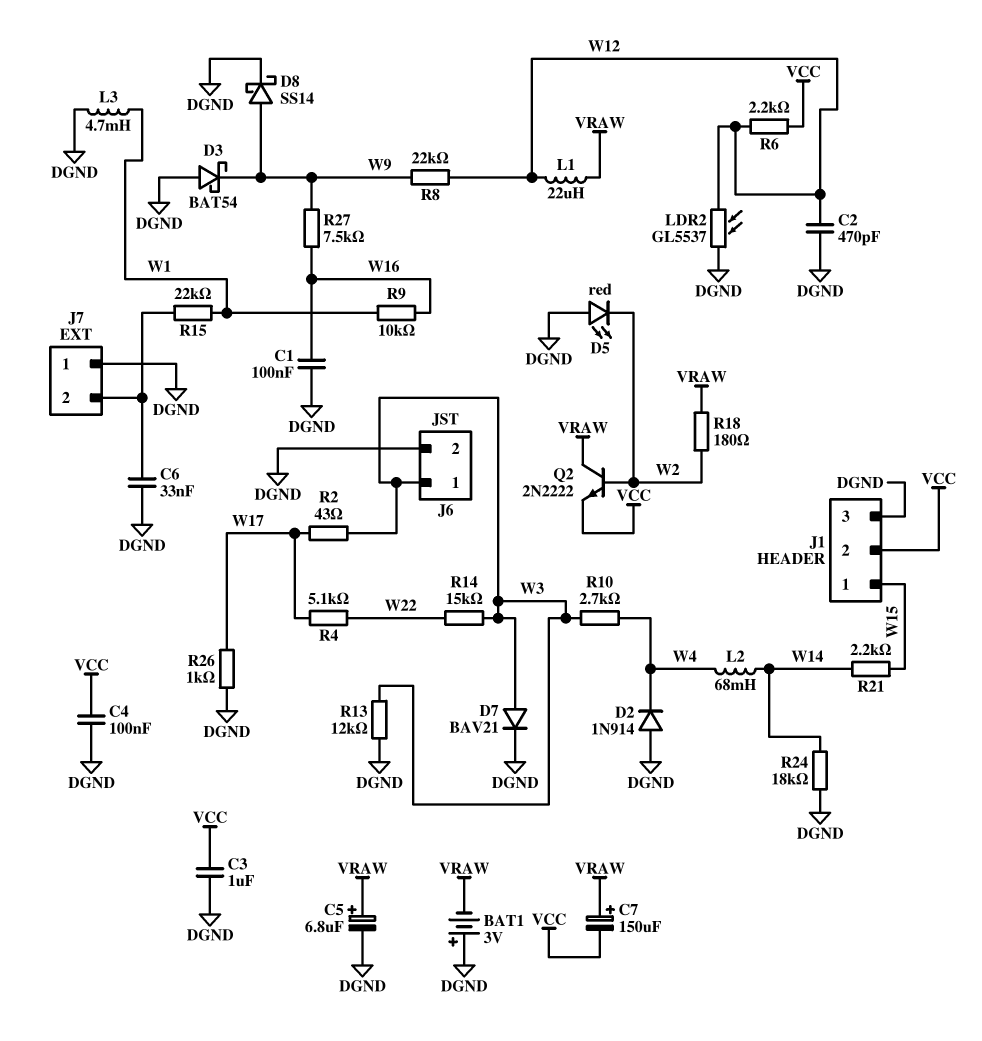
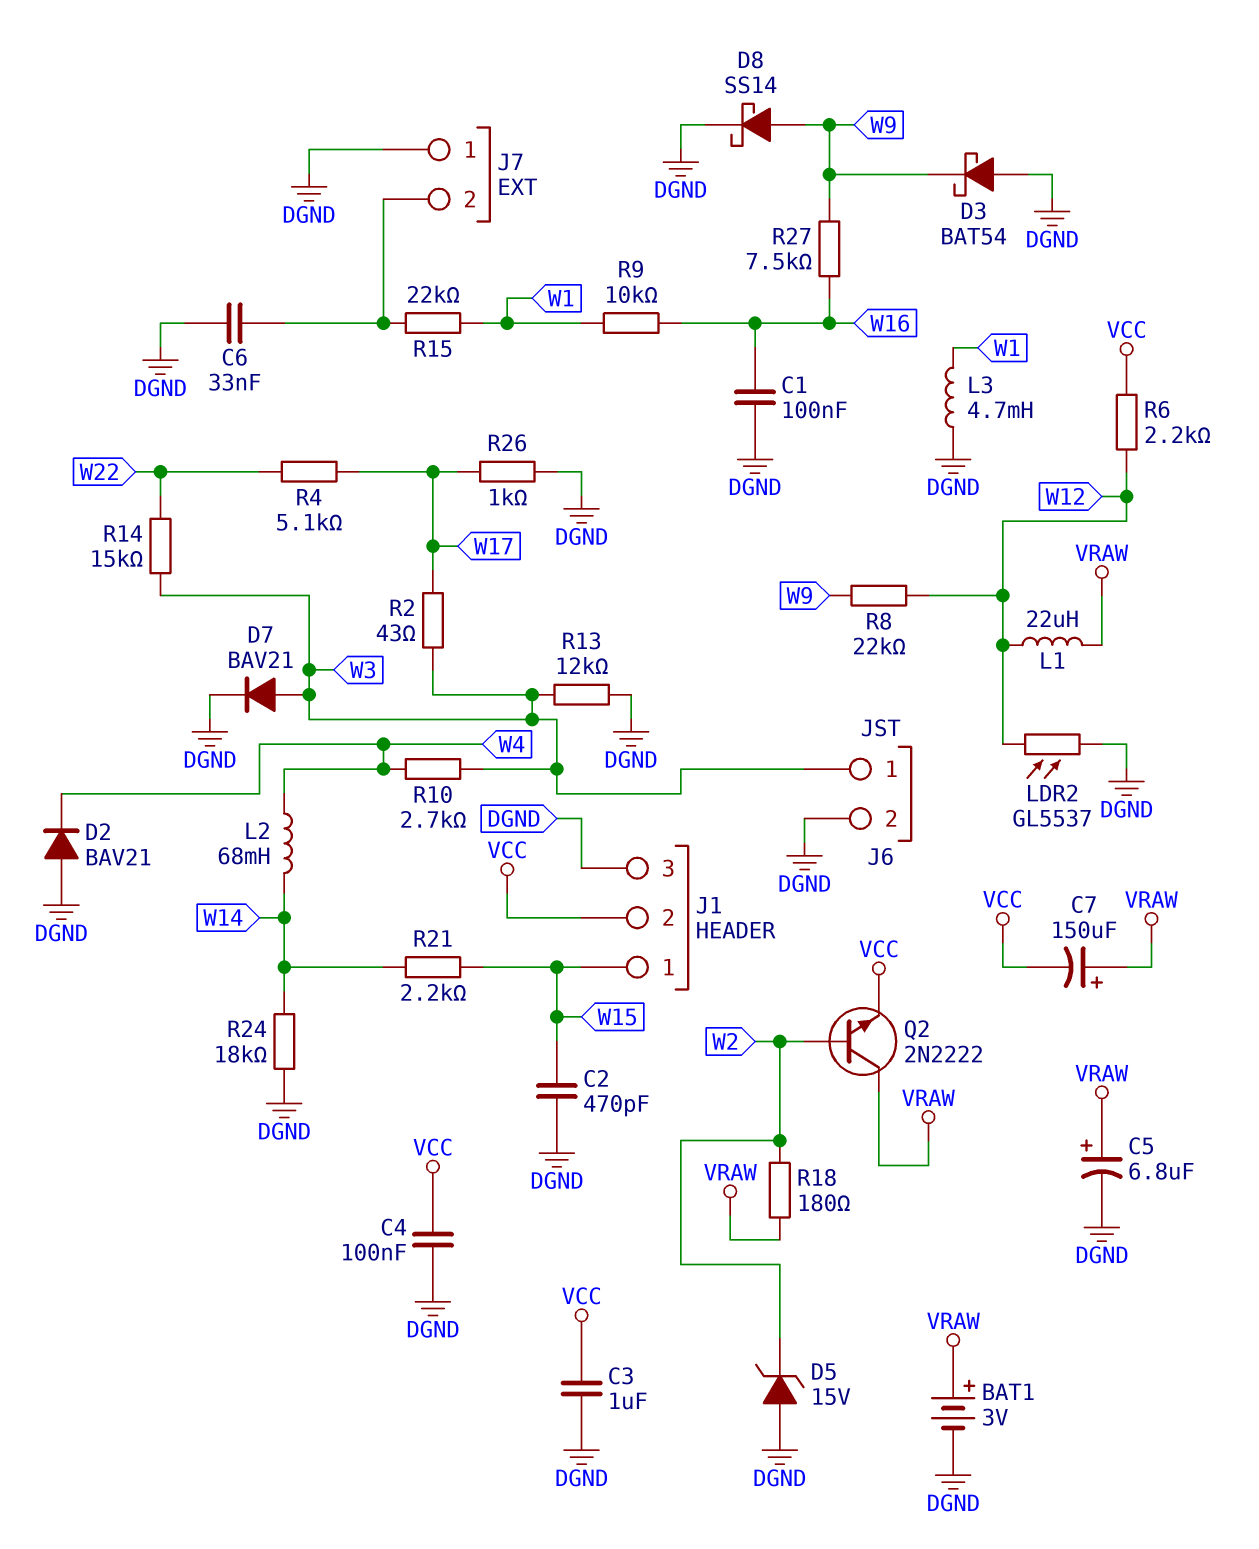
BAT1: 3V (plus DGND, minus VRAW) -> 3V (plus VRAW, minus DGND)
C2: 470pF (DGND, W12) -> 470pF (DGND, W15)
D2: diode 1N914 (A DGND, K W4) -> diode BAV21 (A DGND, K W4)
D5: LED red (A DGND, K W2) -> zener 15V (A DGND, K W2)

